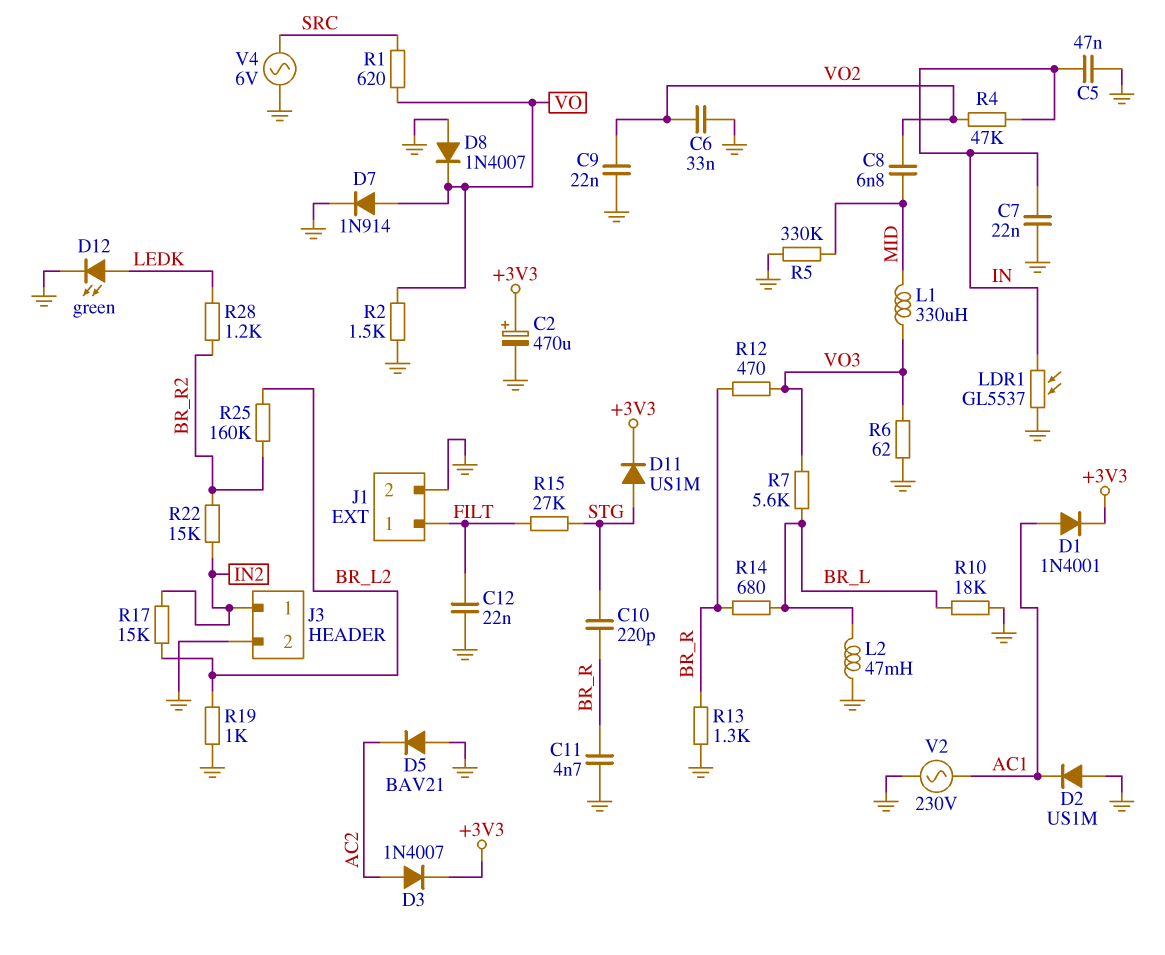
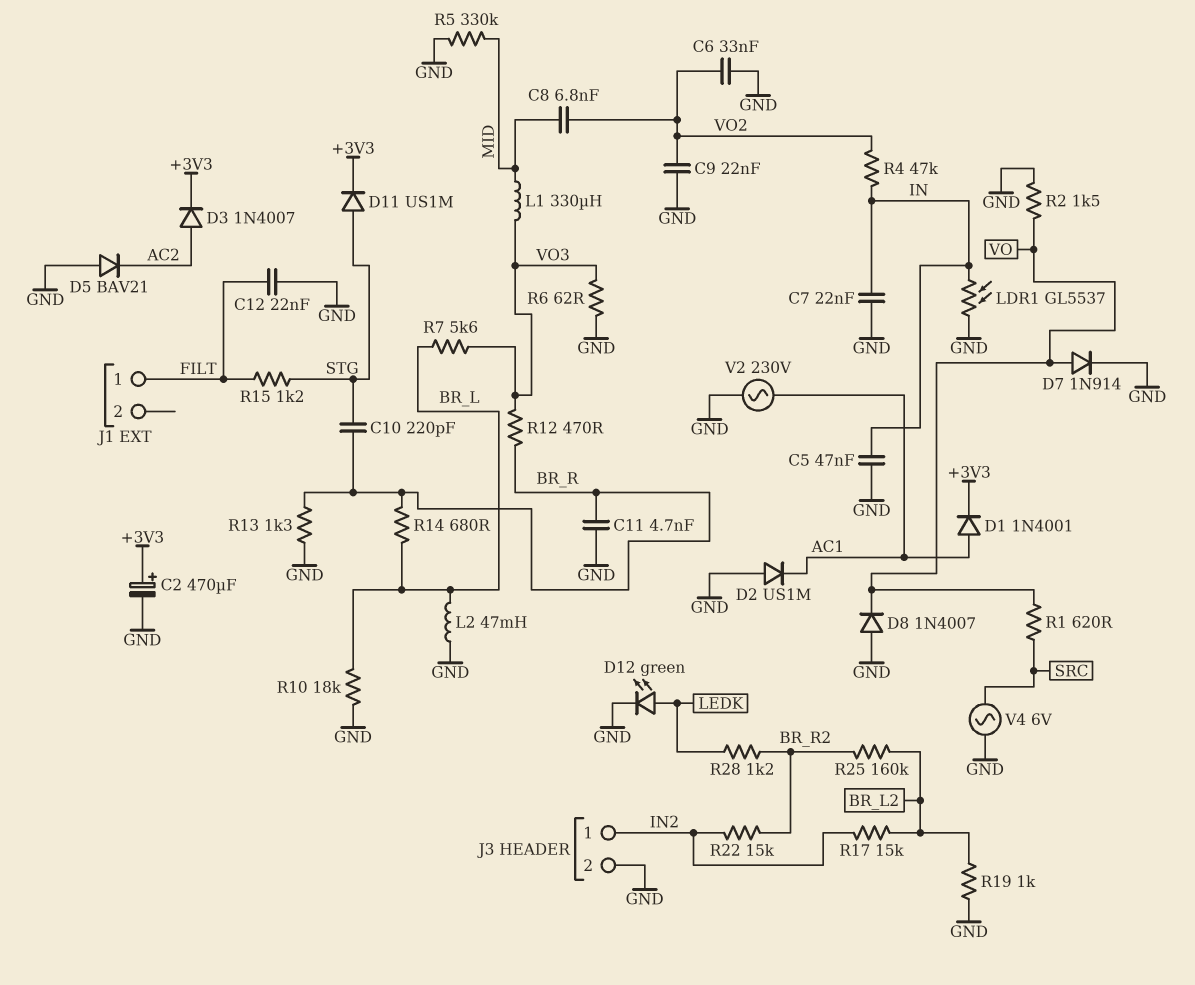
J1 pin 2: GND -> none
R15: 27k (FILT, STG) -> 1.2k (FILT, STG)

